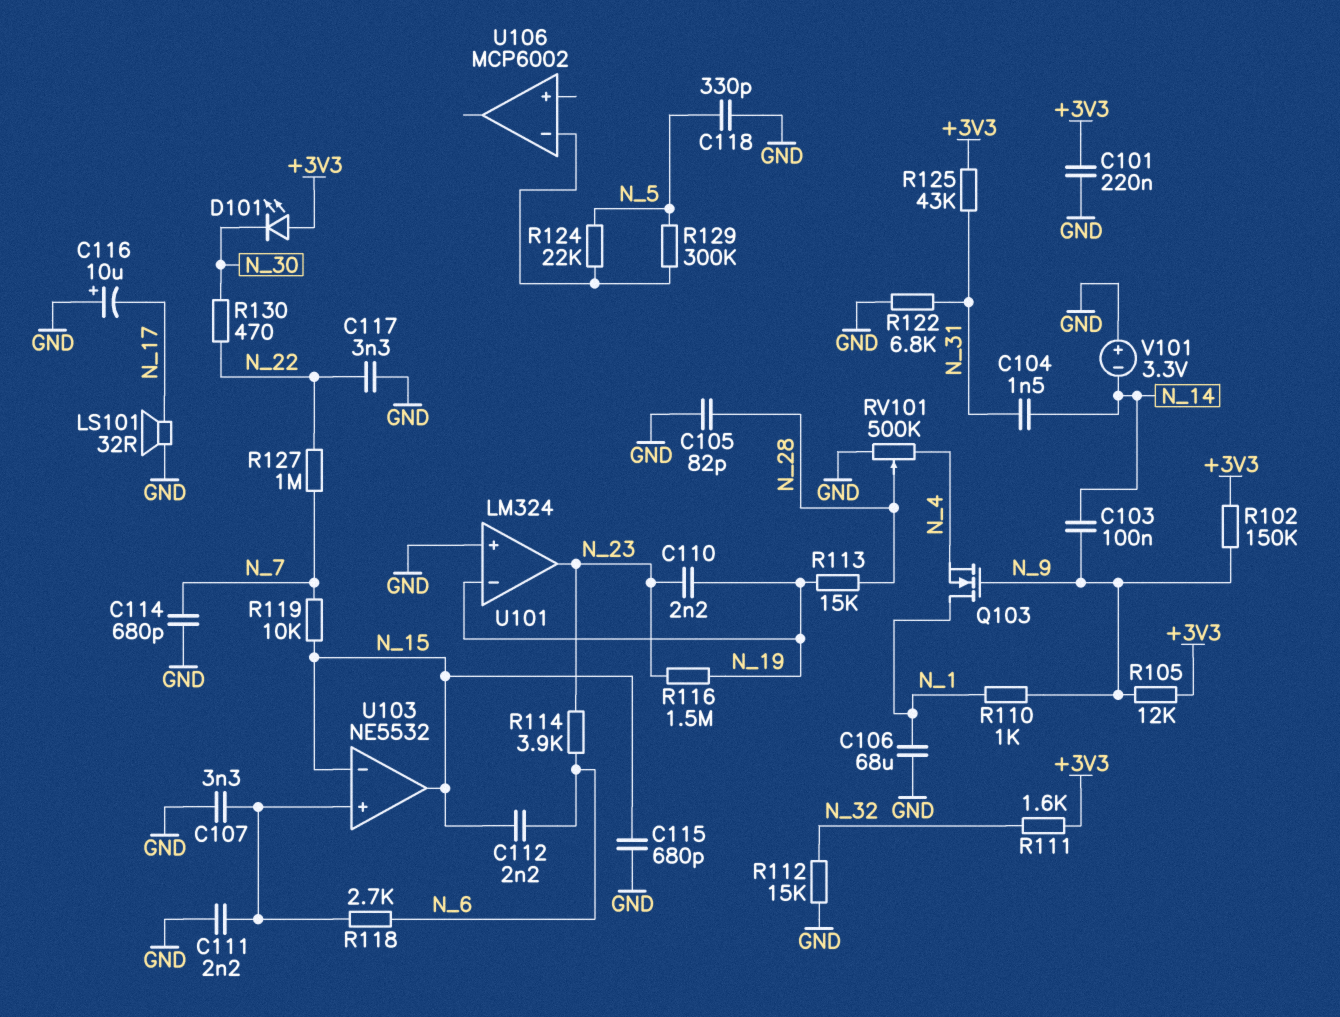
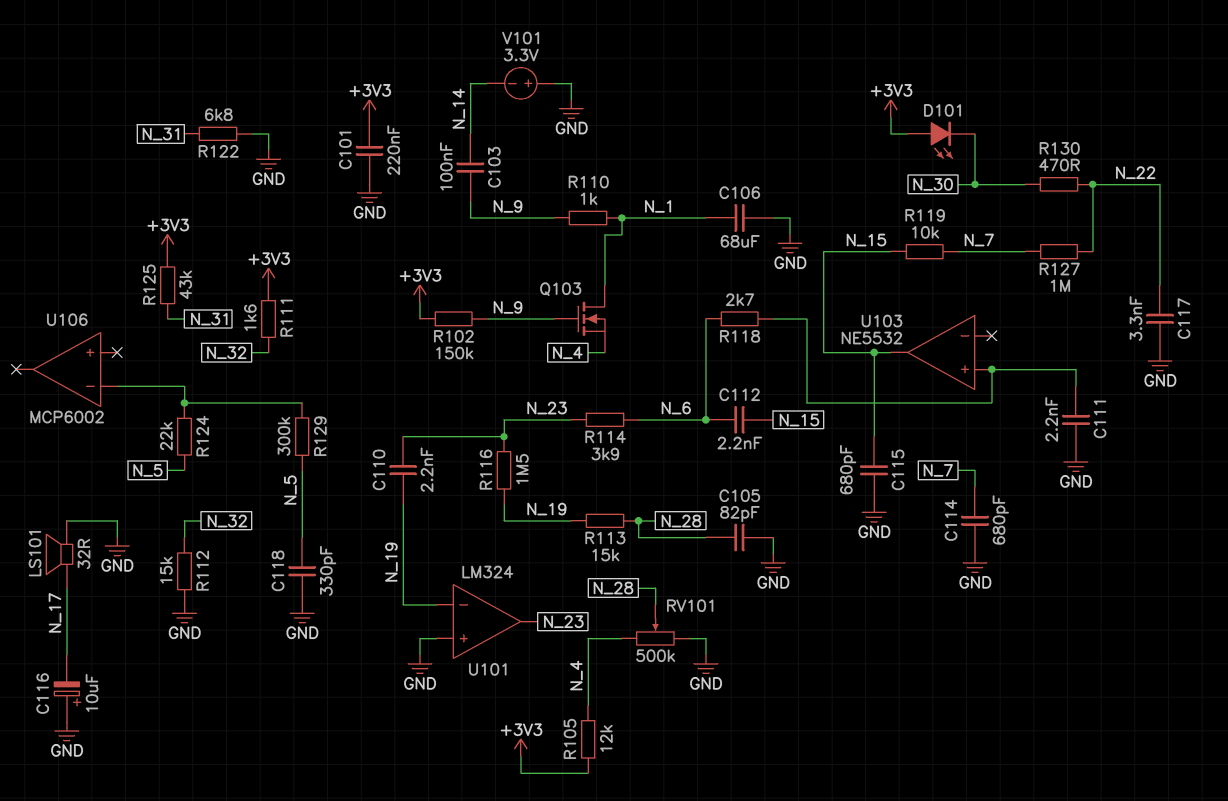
C104: 1.5nF (N_14, N_31) -> none
C107: 3.3nF (GND, U103/in+) -> none
R105: 12k (+3V3, N_9) -> 12k (+3V3, N_4)
U103 pin in-: N_15 -> none

